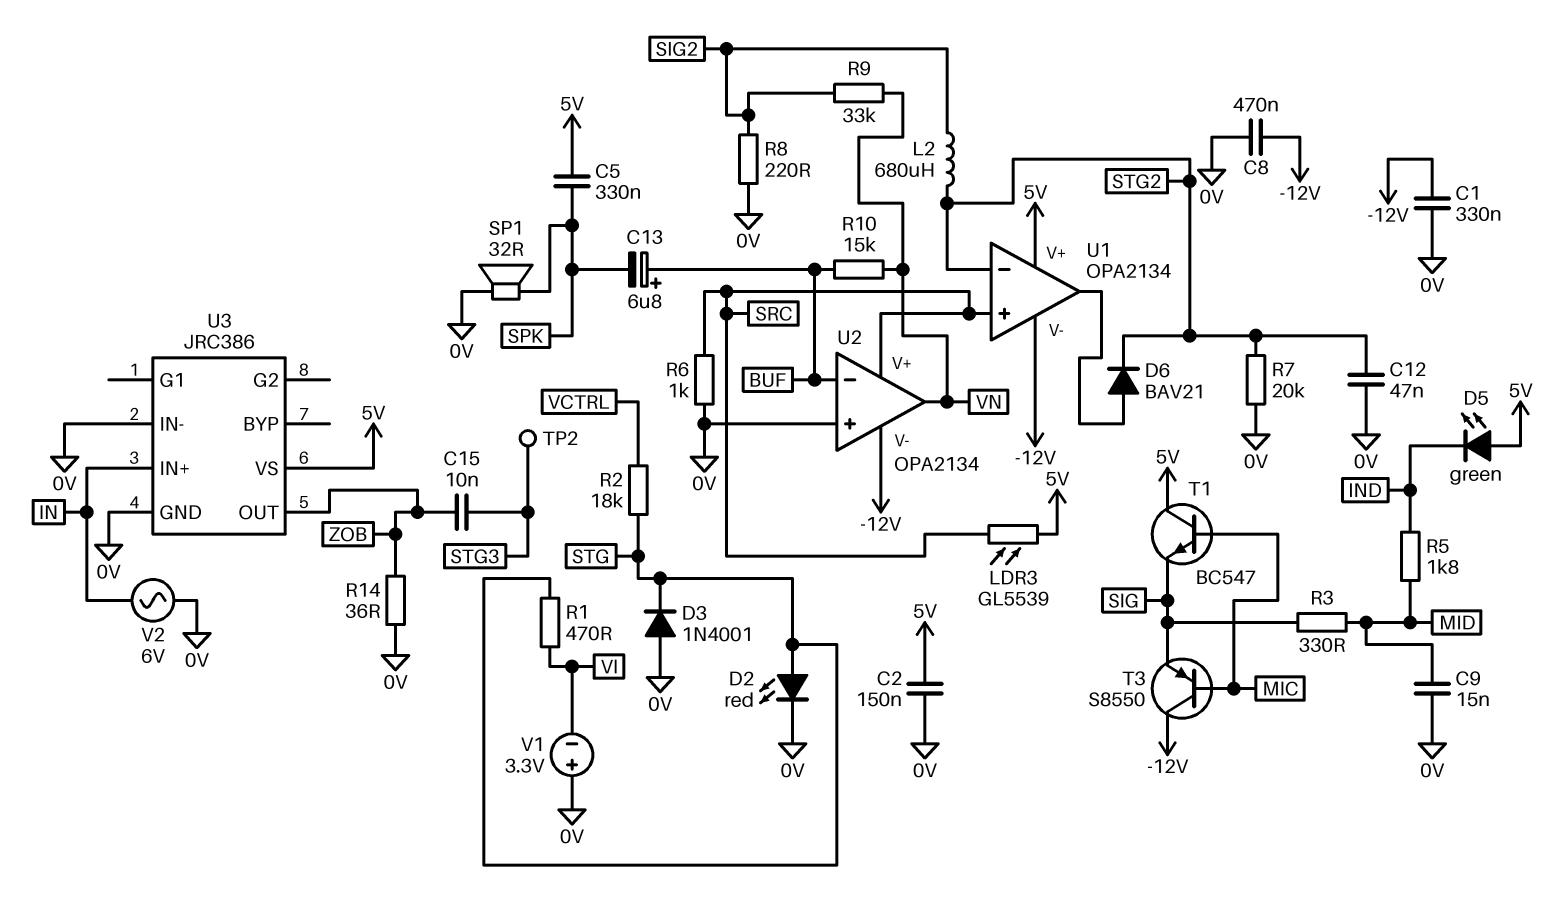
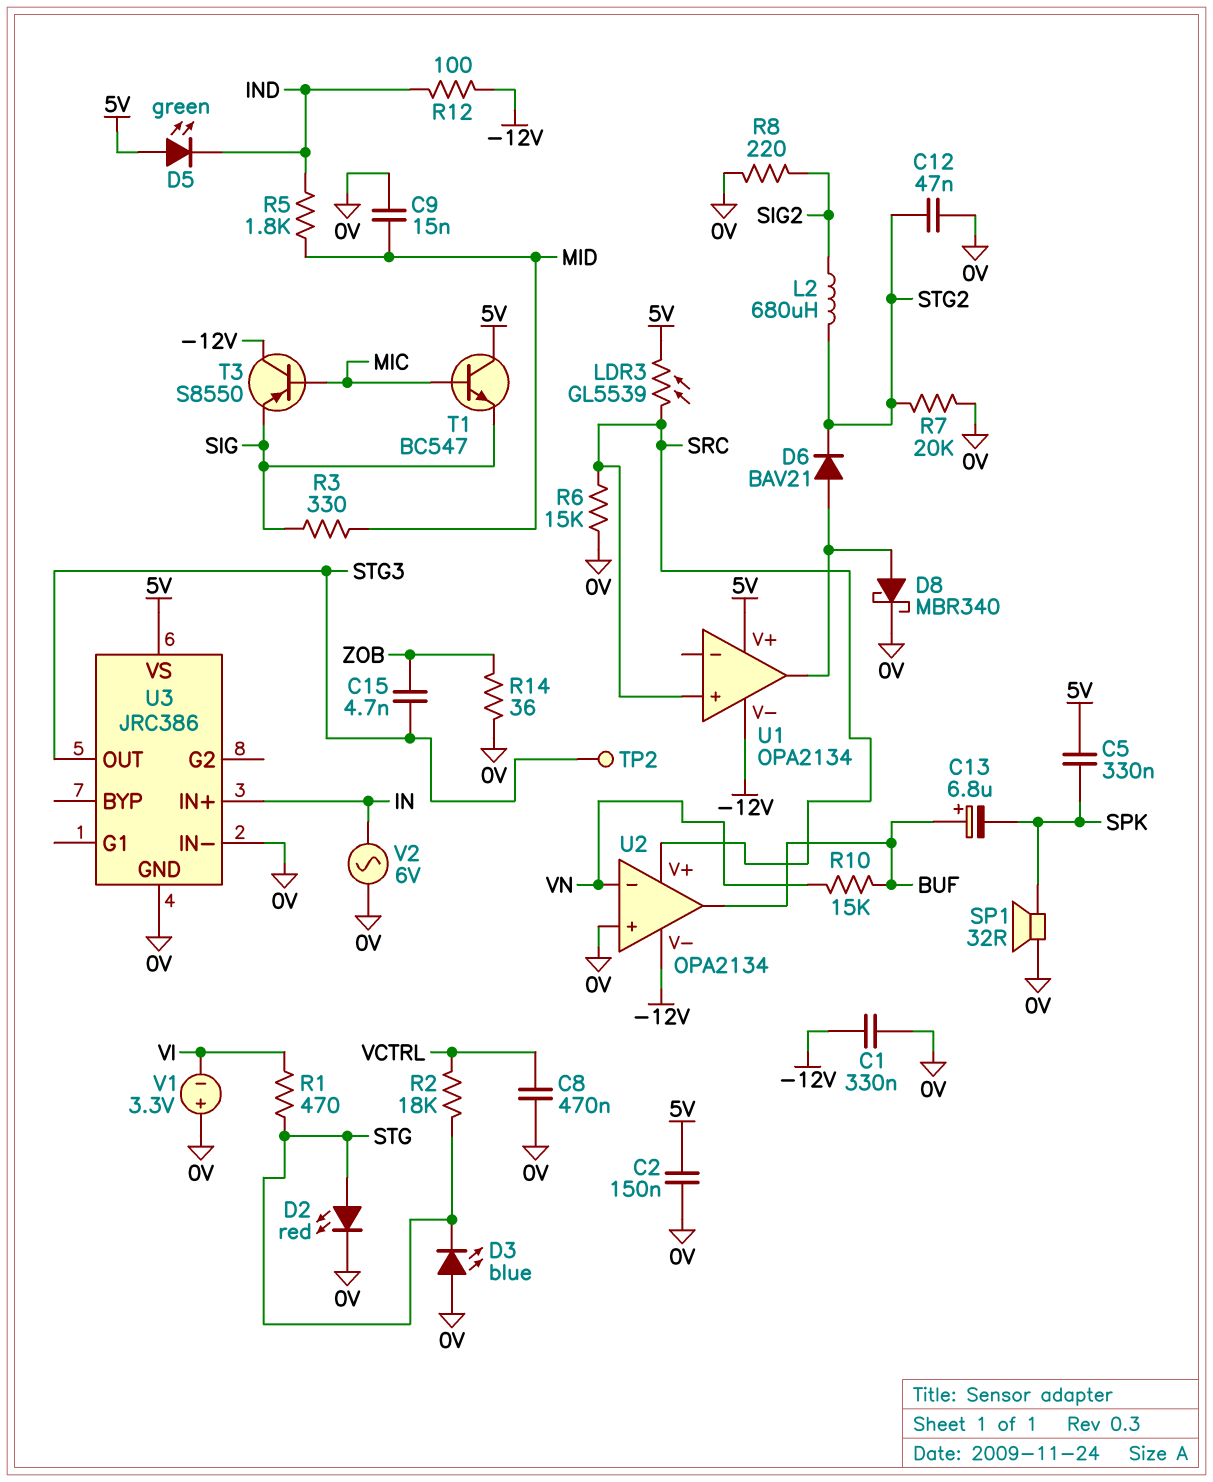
C8: 470nF (-12V, 0V) -> 470nF (0V, VCTRL)
C15: 10nF (STG3, ZOB) -> 4.7nF (STG3, ZOB)
D3: diode 1N4001 (A 0V, K STG) -> LED blue (A 0V, K STG)
D8: none -> schottky MBR340 (A U1/out, K 0V)
R6: 1k (0V, SRC) -> 15k (0V, SRC)
R9: 33k (SIG2, VN) -> none
R12: none -> 100 (-12V, IND)
U1 pin in-: STG2 -> none
U2 pin in-: BUF -> VN
U2 pin out: VN -> BUF
U3 pin OUT: ZOB -> STG3

